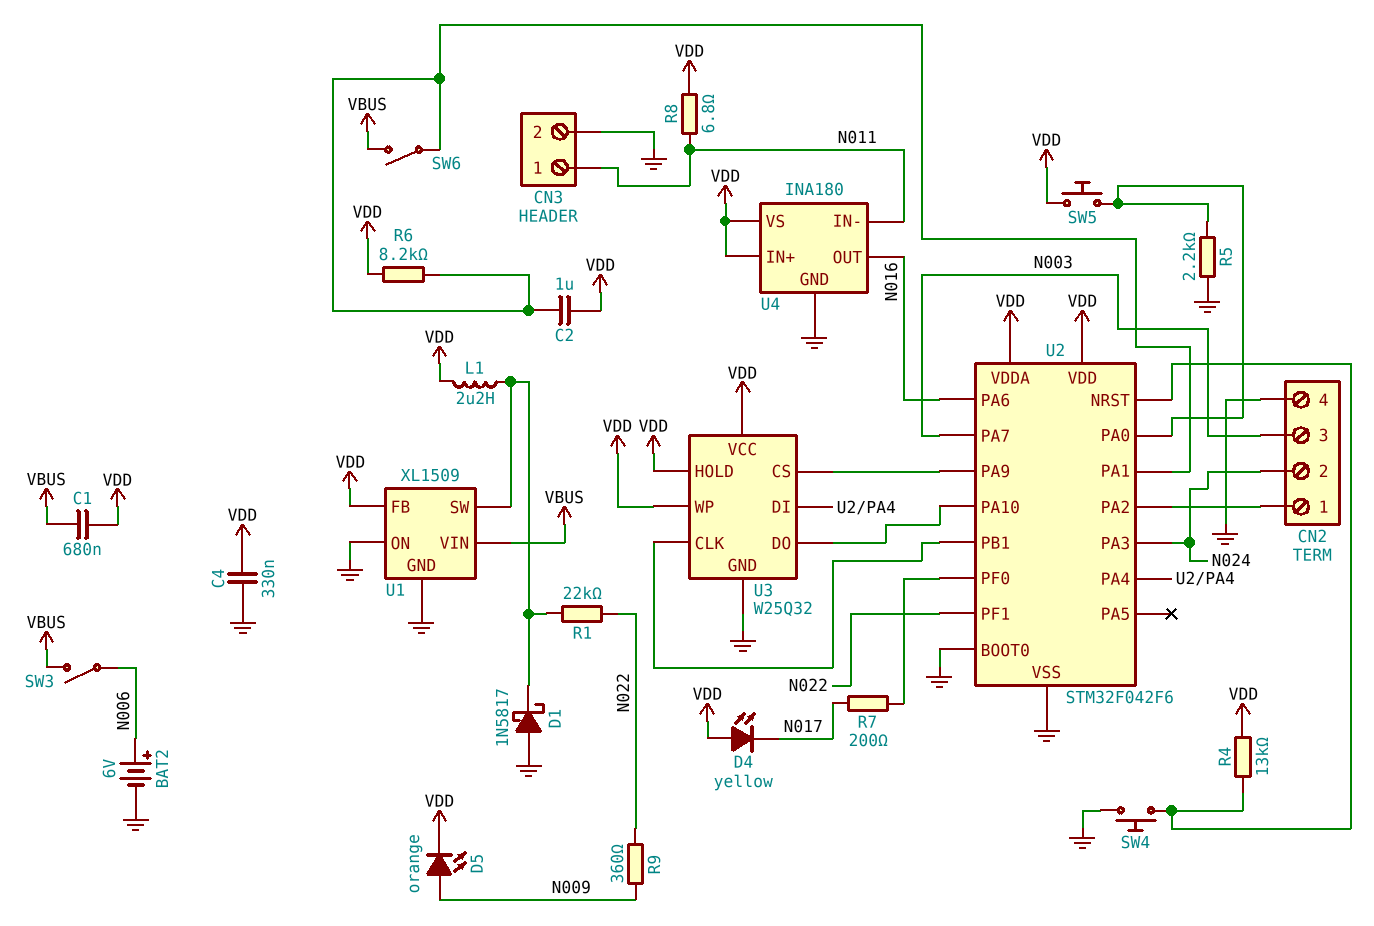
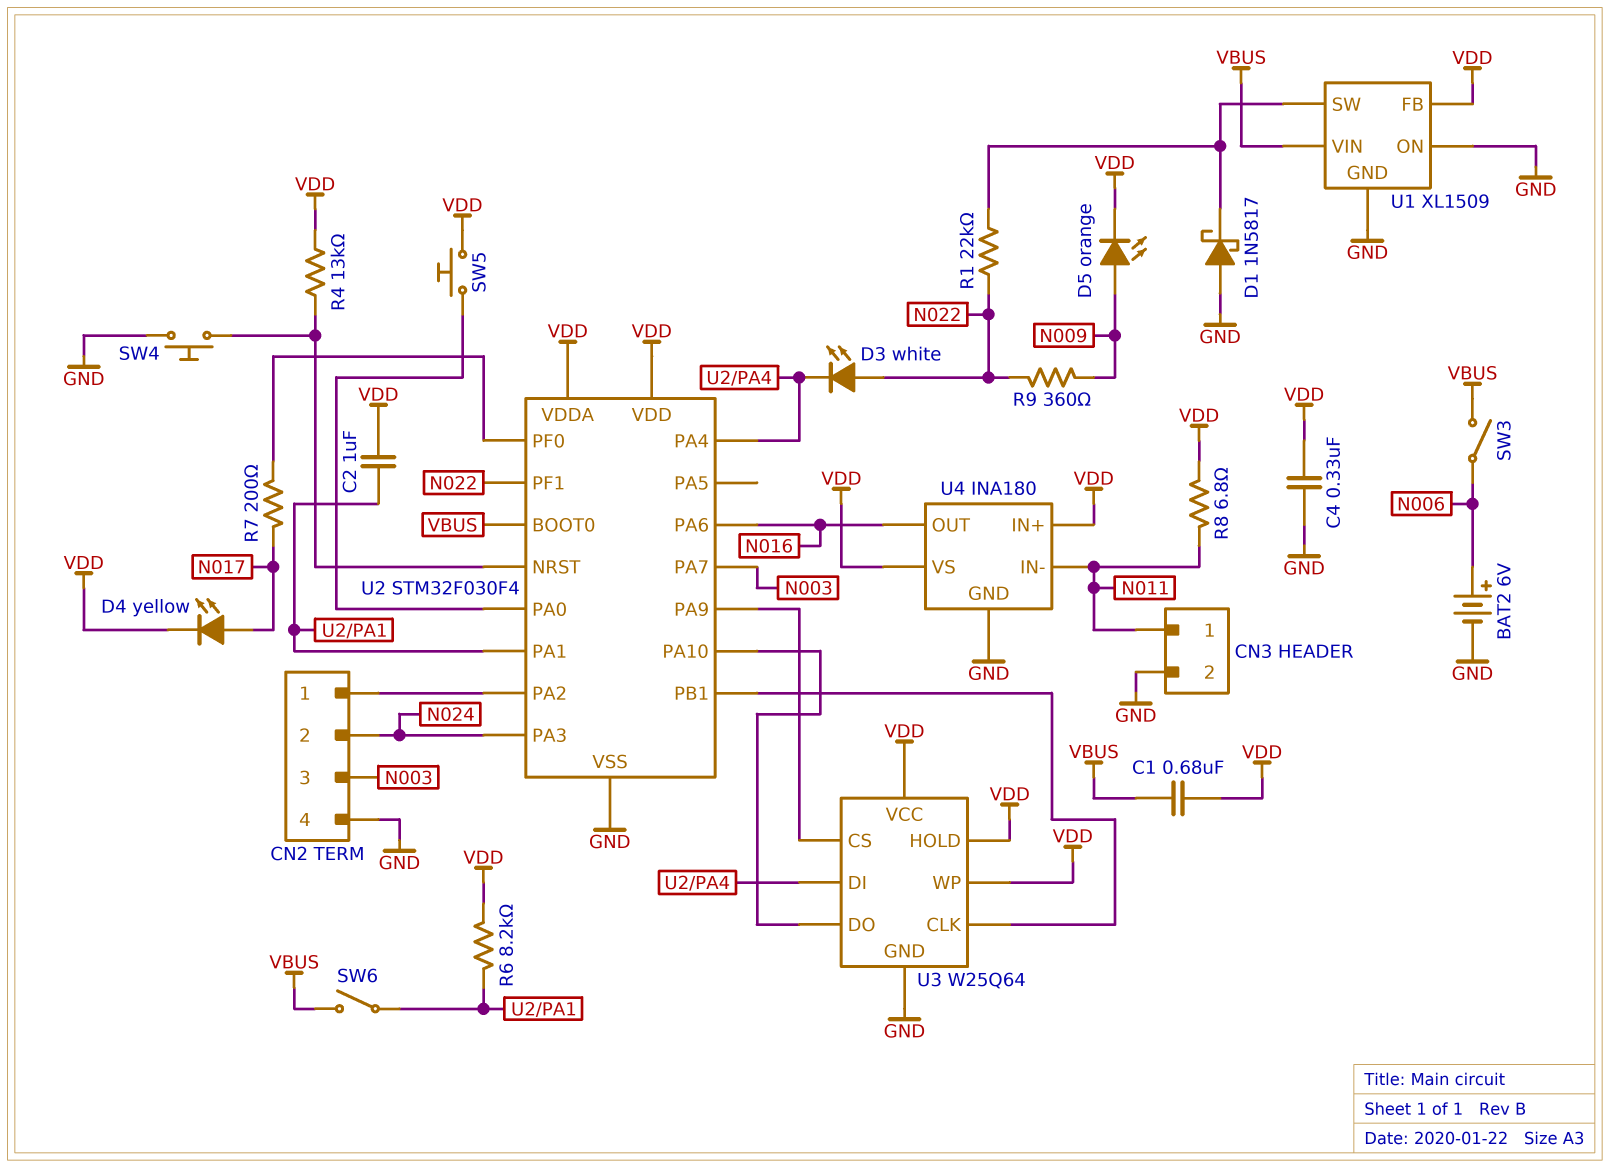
D3: none -> LED white (A N022, K U2/PA4)
D4: LED yellow (A VDD, K N017) -> LED yellow (A N017, K VDD)
L1: 2.2uH (U1/SW, VDD) -> none
R5: 2.2k (GND, U2/PA0) -> none
U2: STM32F042F6 -> STM32F030F4
U2 pin BOOT0: GND -> VBUS
U3: W25Q32 -> W25Q64

